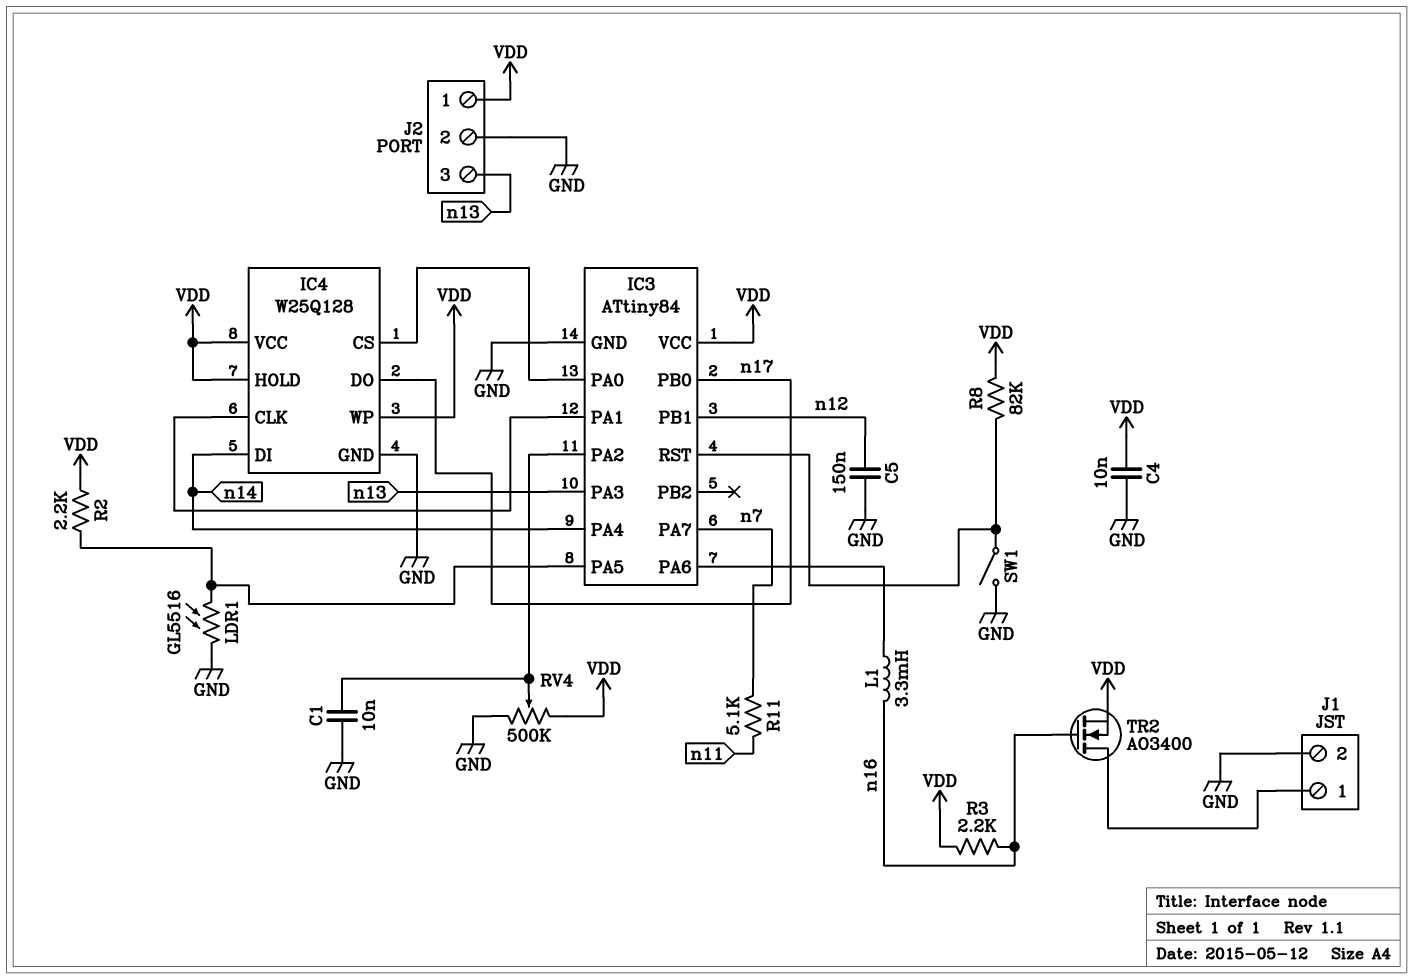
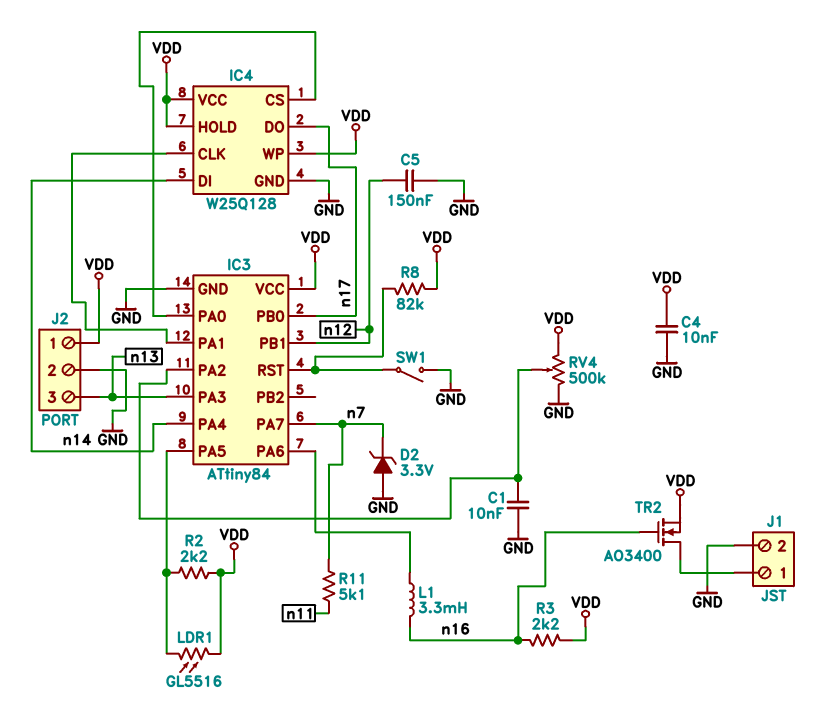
D2: none -> zener 3.3V (A GND, K n7)
LDR1: GL5516 (GND, IC3/PA5) -> GL5516 (IC3/PA5, VDD)

